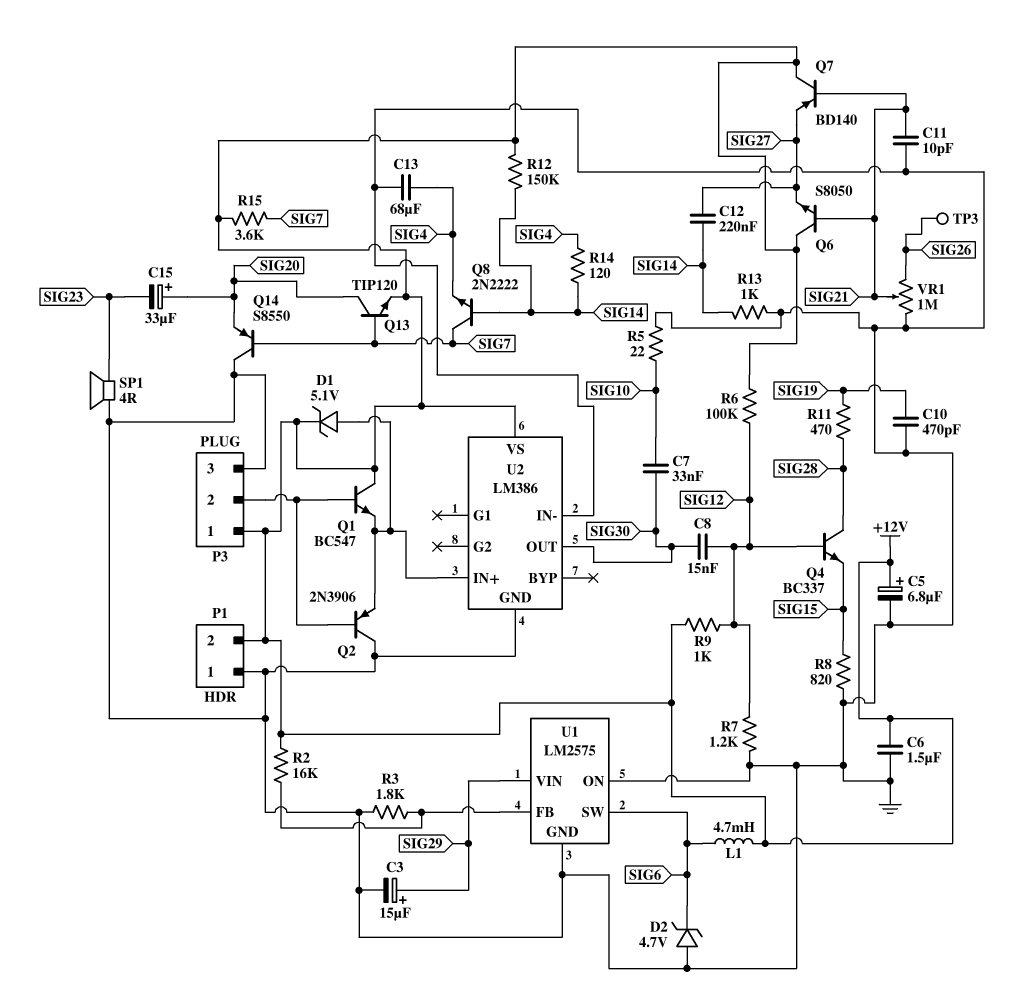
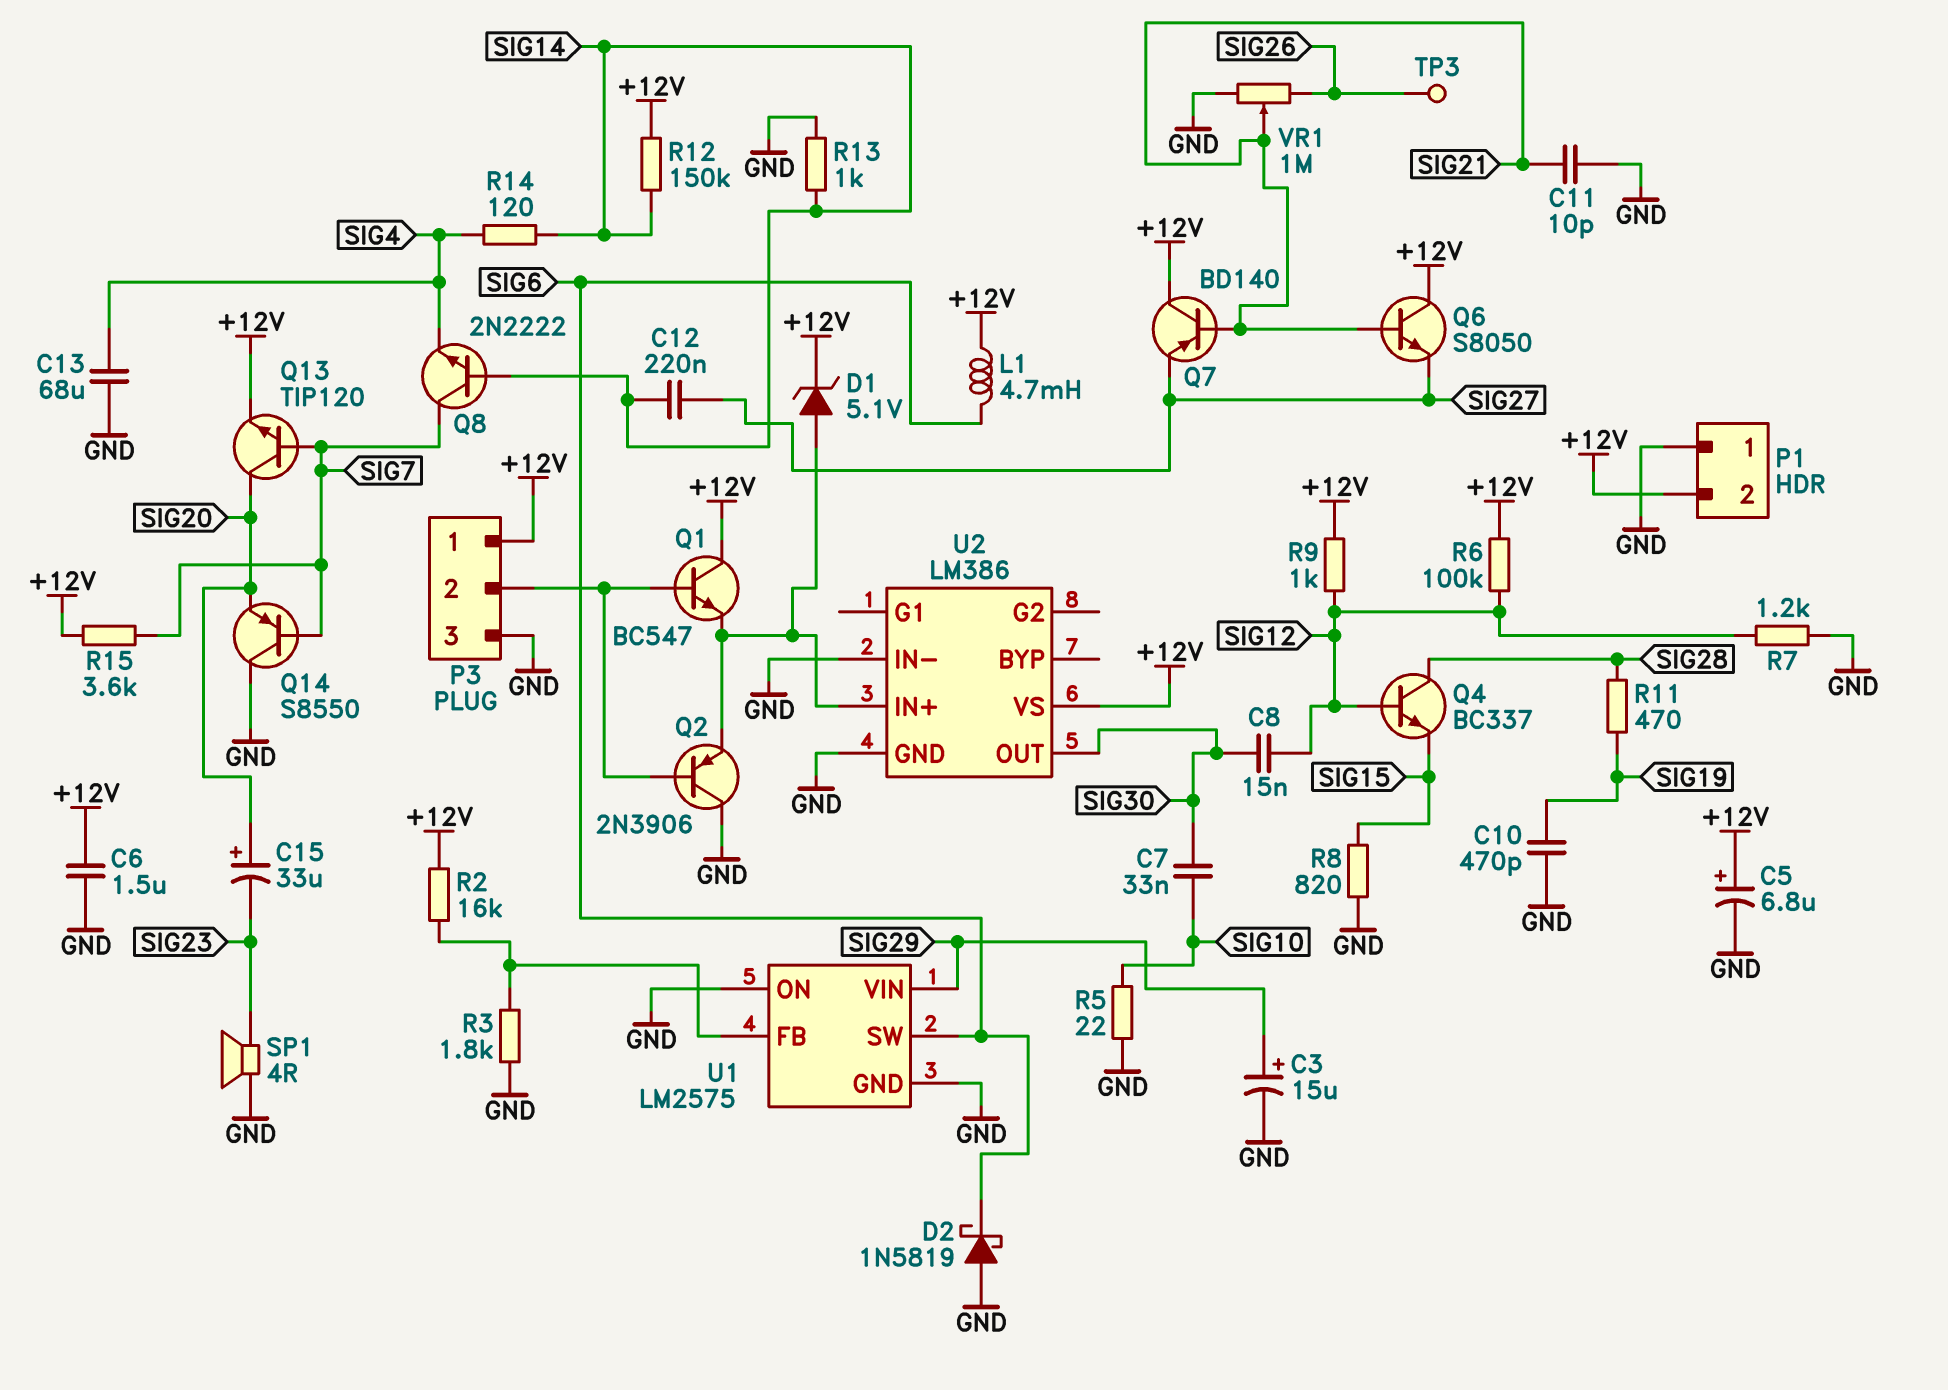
D2: zener 4.7V (A GND, K SIG6) -> schottky 1N5819 (A GND, K SIG6)

